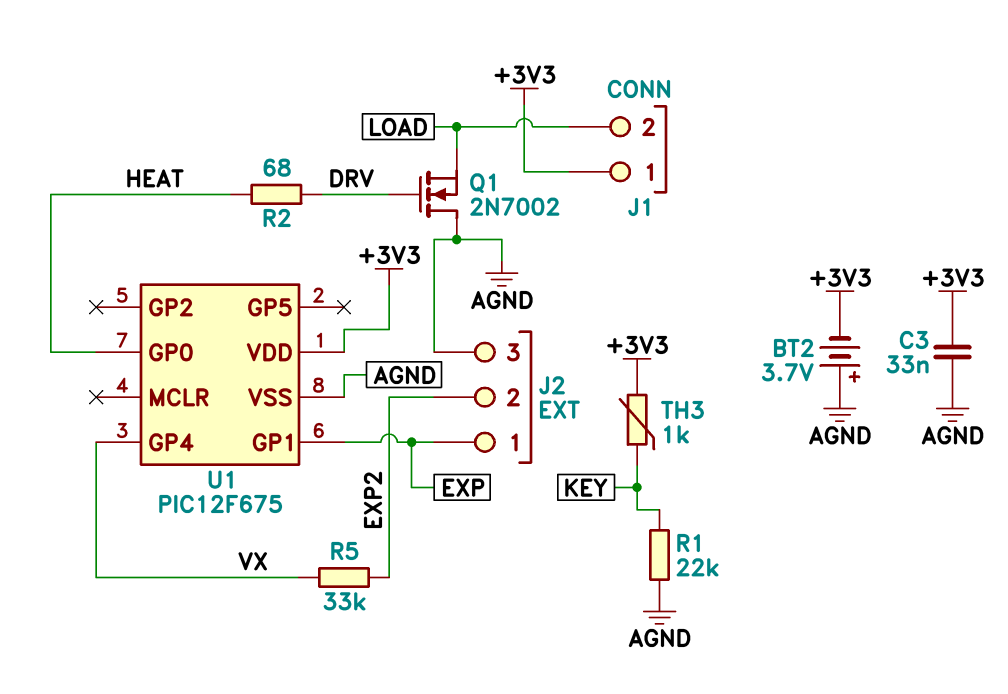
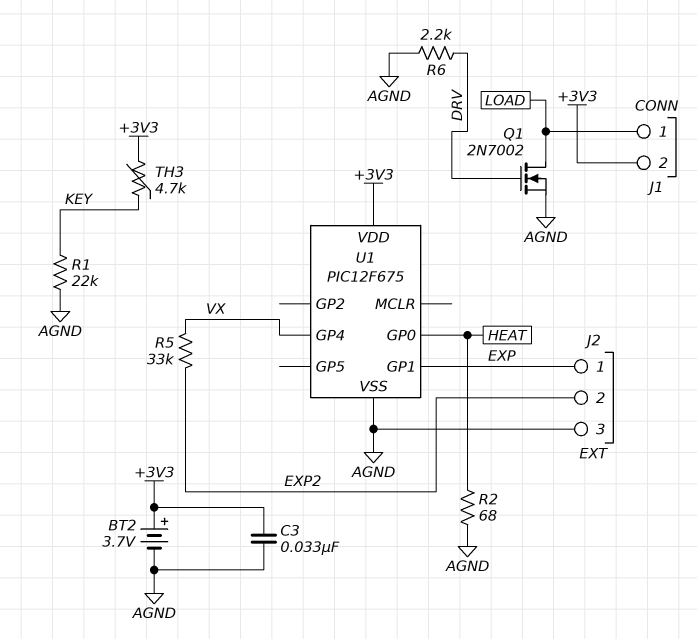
BT2: 3.7V (plus AGND, minus +3V3) -> 3.7V (plus +3V3, minus AGND)
J1 pin 1: +3V3 -> LOAD
J1 pin 2: LOAD -> +3V3
Q1: NMOS 2N7002 (G DRV, D AGND, S LOAD) -> NMOS 2N7002 (G DRV, D LOAD, S AGND)
R2: 68 (DRV, HEAT) -> 68 (AGND, HEAT)
R6: none -> 2.2k (AGND, DRV)
TH3: 1k (+3V3, KEY) -> 4.7k (+3V3, KEY)

